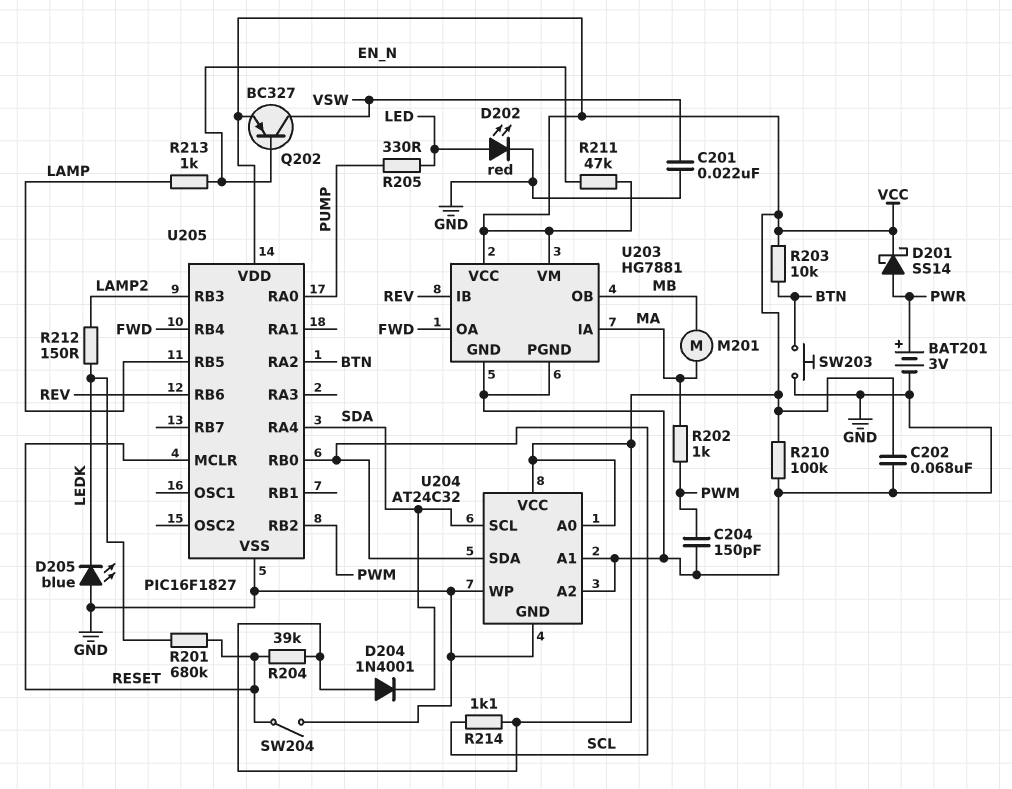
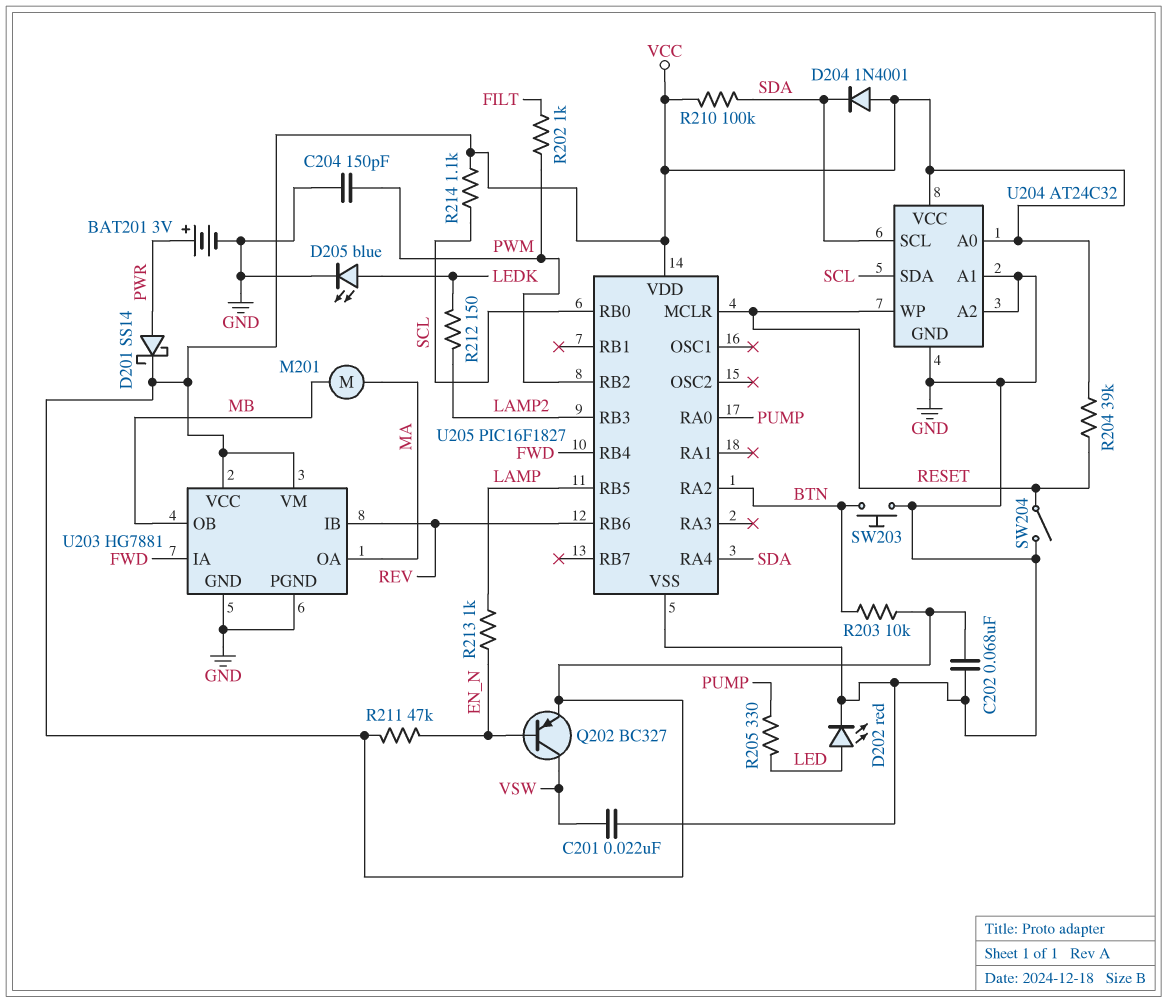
D205: LED blue (A GND, K LEDK) -> LED blue (A LEDK, K GND)
R201: 680k (LEDK, RESET) -> none
R202: 1k (MA, PWM) -> 1k (FILT, PWM)
R210: 100k (GND, VCC) -> 100k (SDA, VCC)
U203 pin IA: MA -> FWD
U203 pin OA: FWD -> MA
U204 pin WP: GND -> RESET

